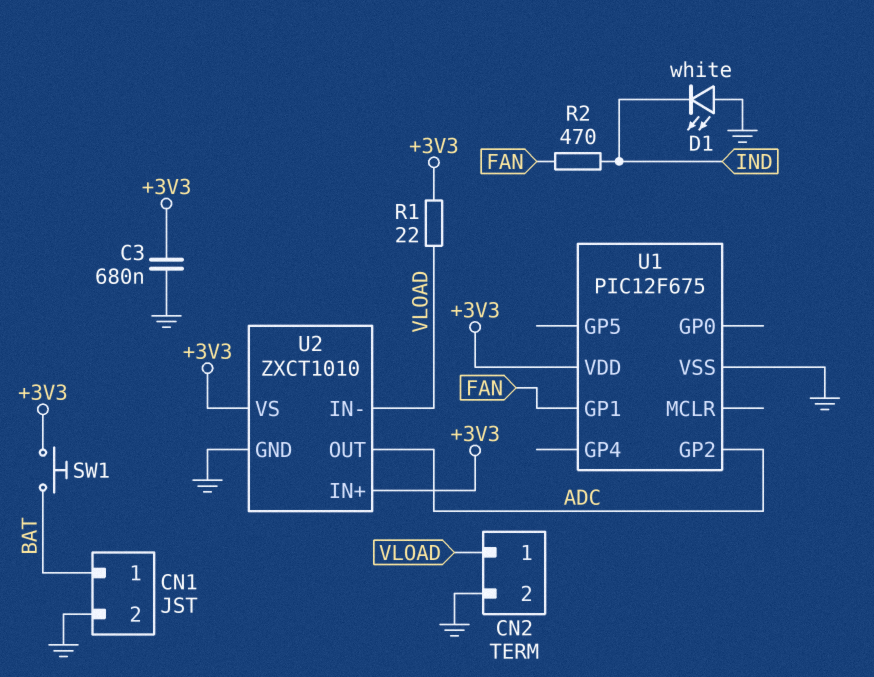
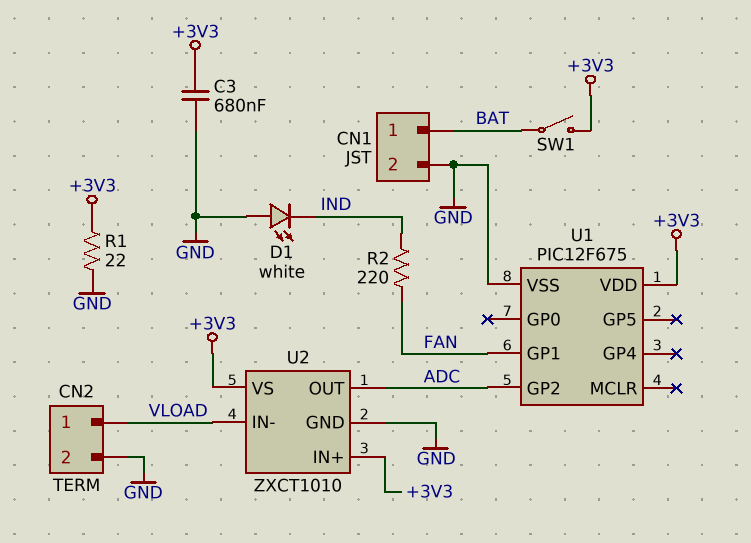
R1: 22 (+3V3, VLOAD) -> 22 (+3V3, GND)
R2: 470 (FAN, IND) -> 220 (FAN, IND)
SW1: button (+3V3, BAT) -> switch (+3V3, BAT)

